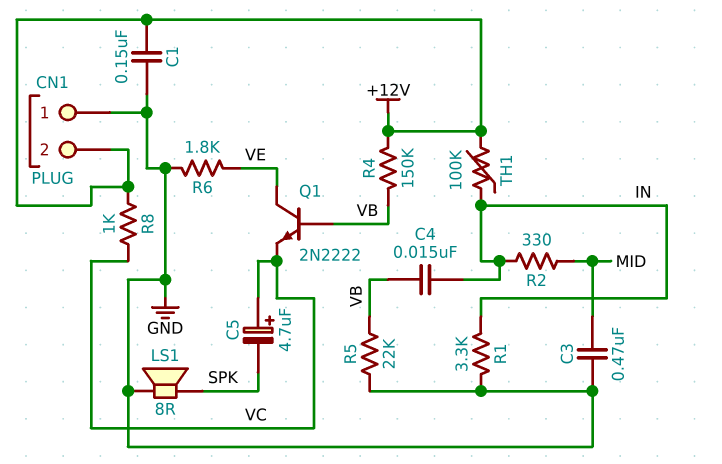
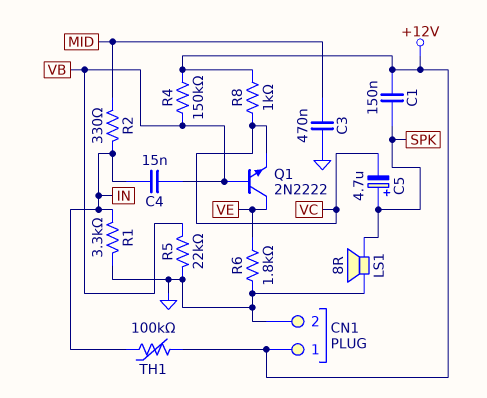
C1: 150nF (+12V, GND) -> 150nF (+12V, SPK)
C5: 4.7uF (plus VC, minus SPK) -> 4.7uF (plus SPK, minus VC)
CN1 pin 1: GND -> +12V
CN1 pin 2: +12V -> GND

